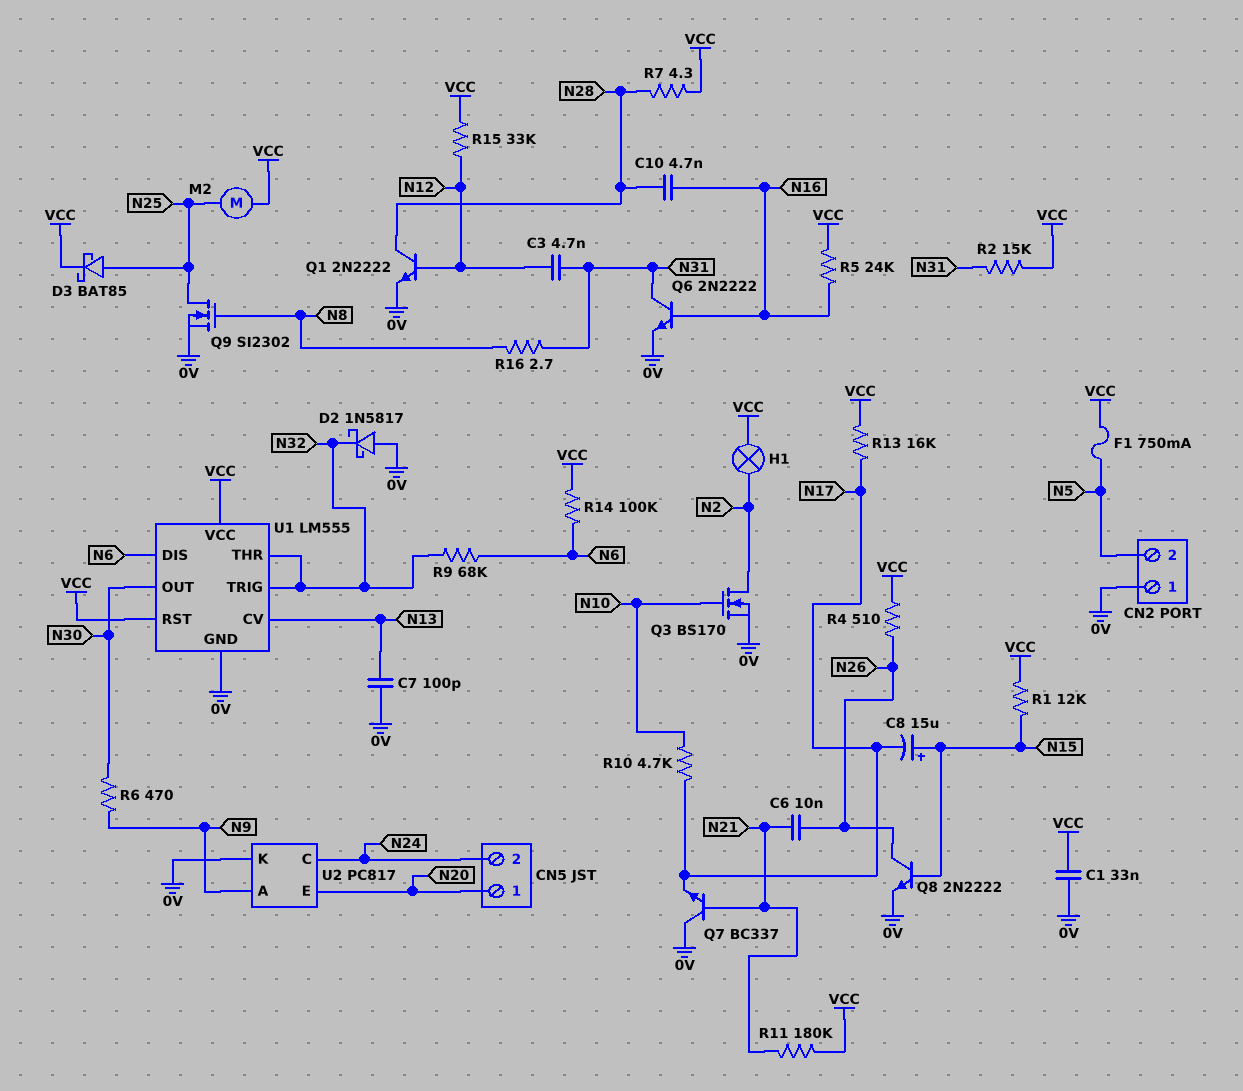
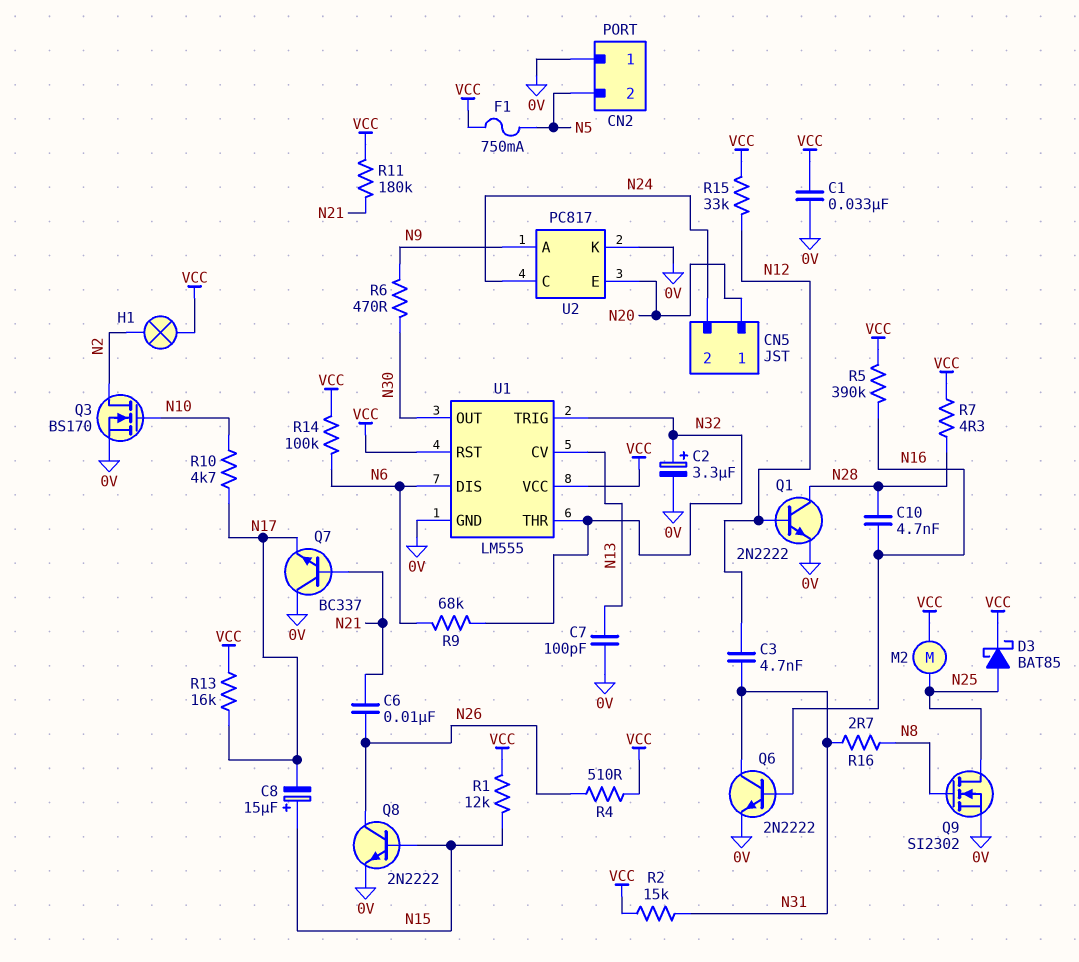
C2: none -> 3.3uF (plus N32, minus 0V)
D2: schottky 1N5817 (A 0V, K N32) -> none
R5: 24k (N16, VCC) -> 390k (N16, VCC)

